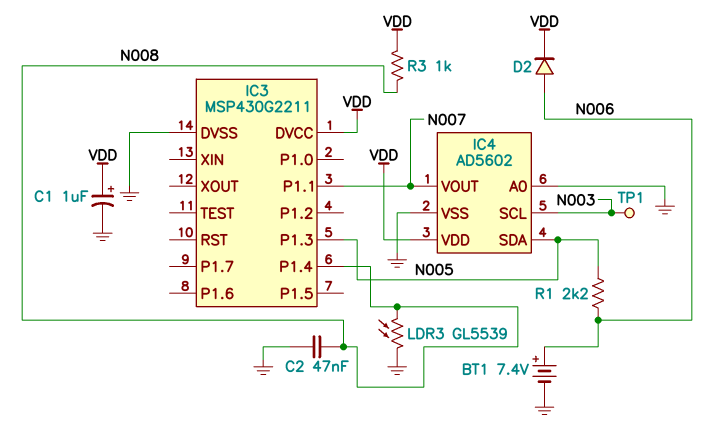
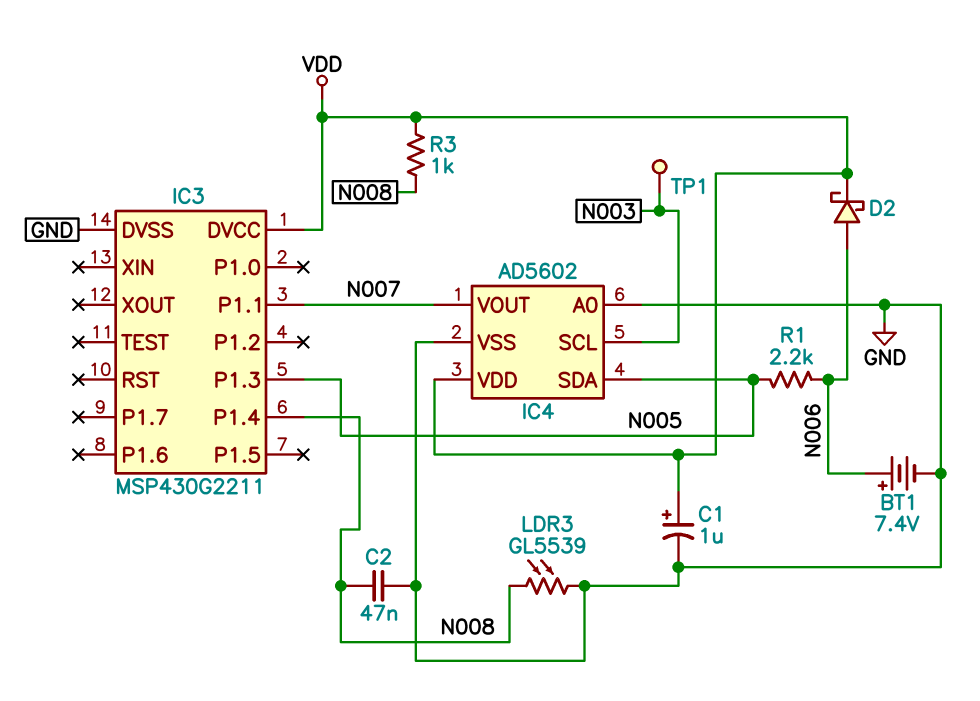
D2: diode (A N006, K VDD) -> schottky (A N006, K VDD)

